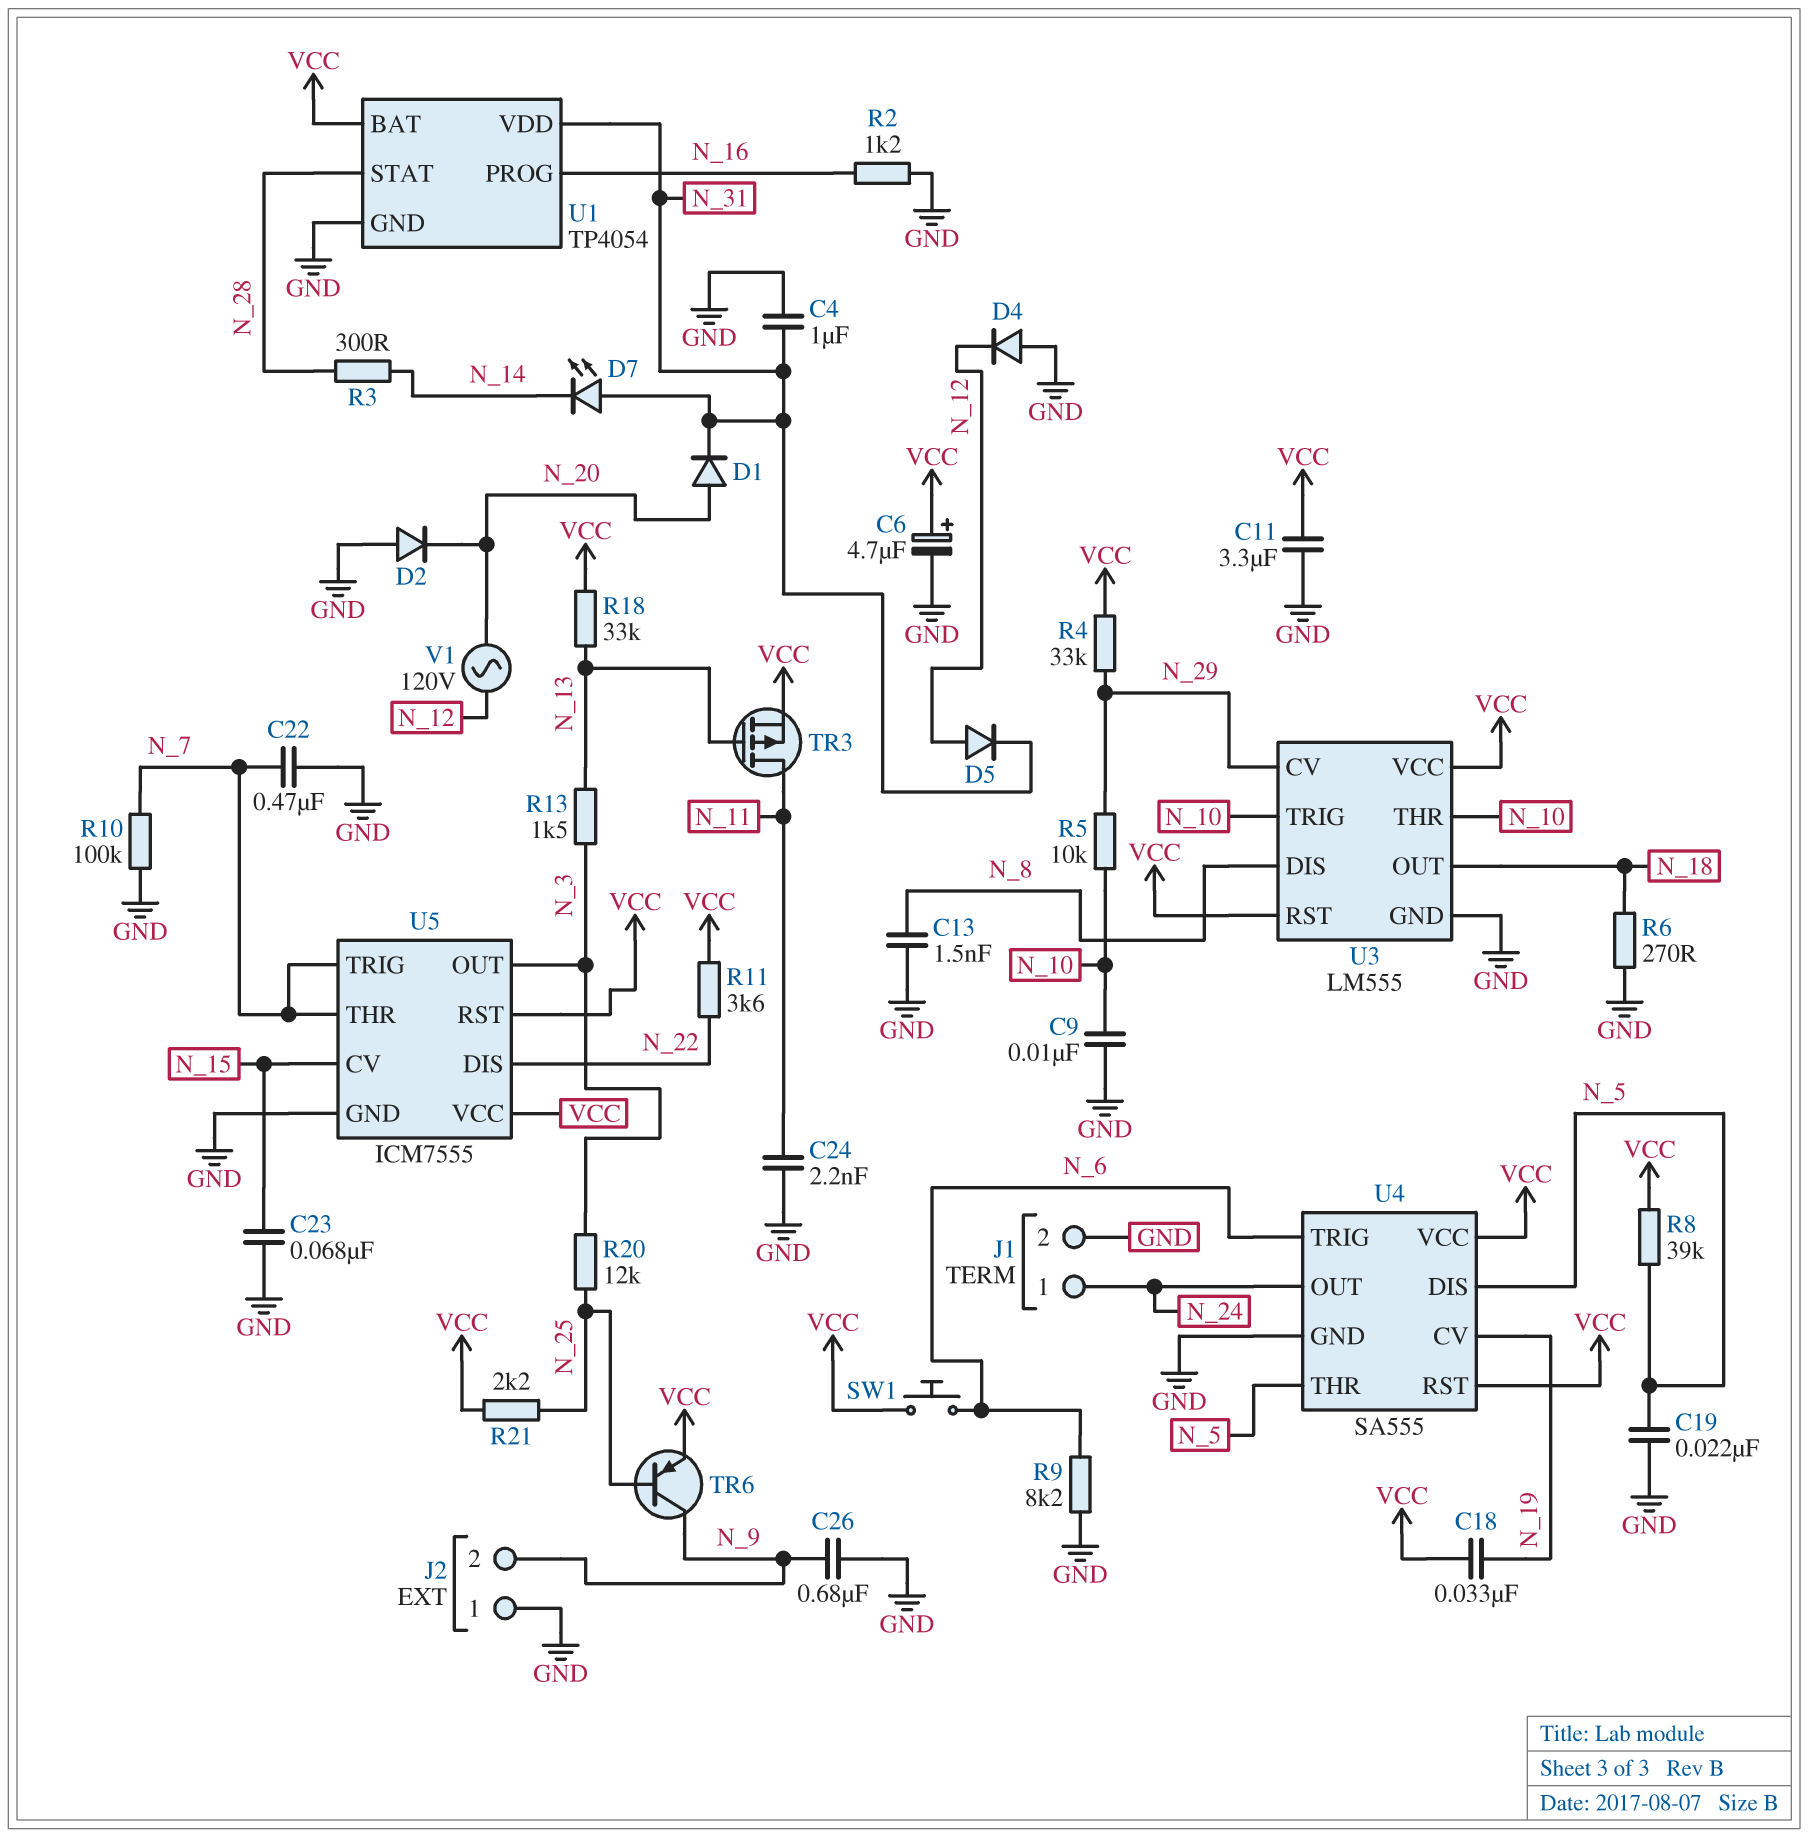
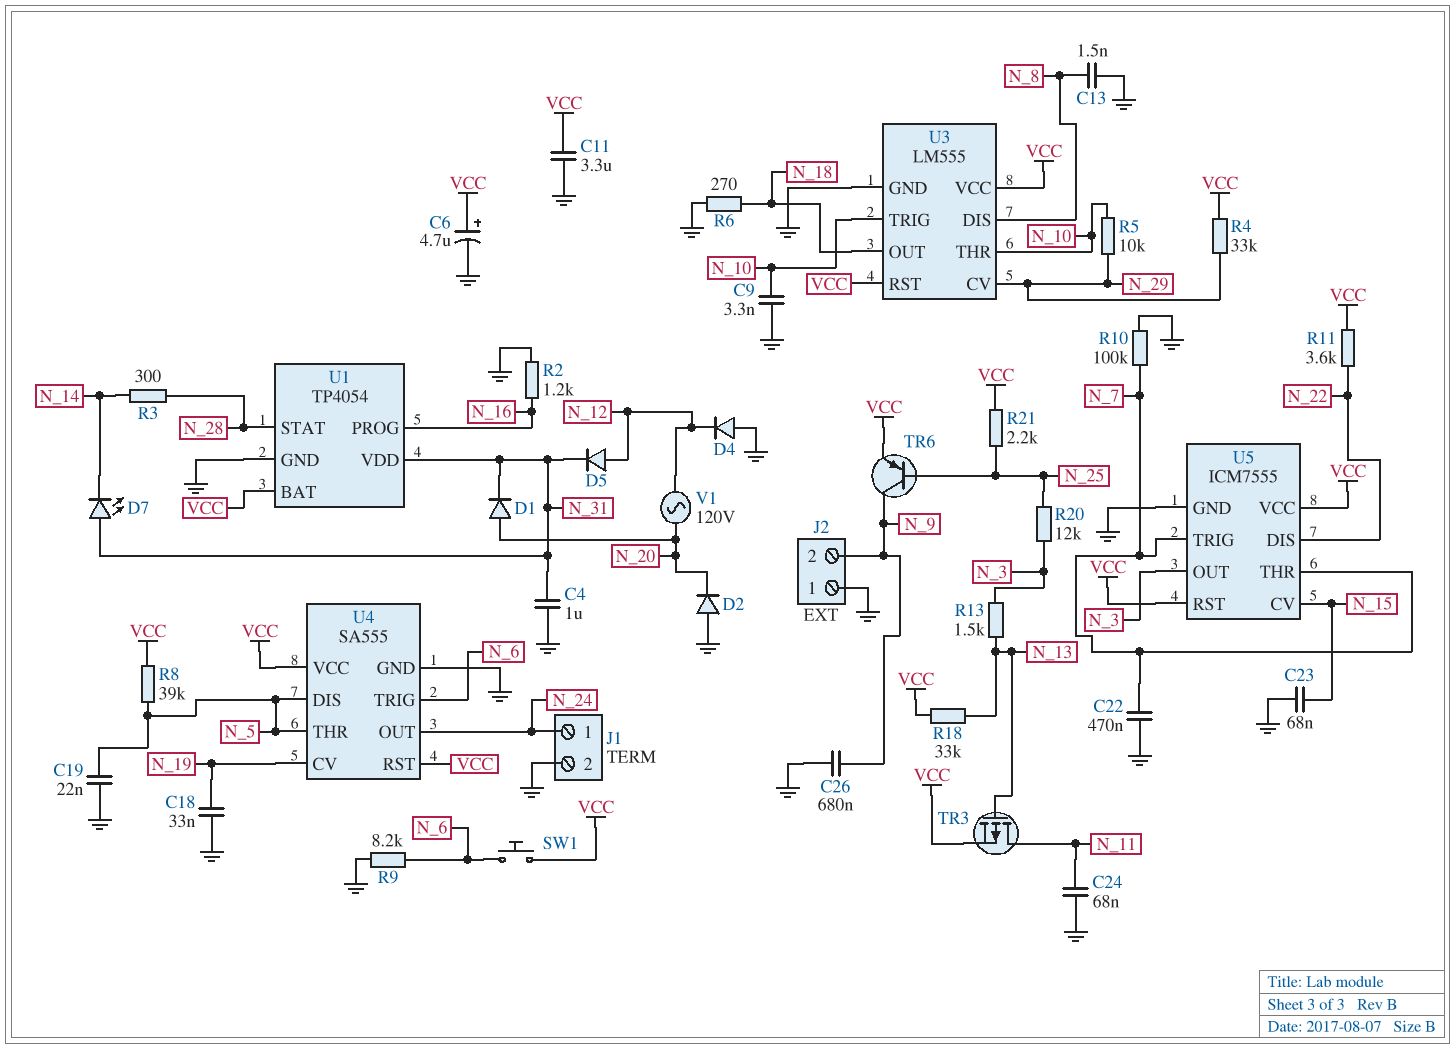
C9: 10nF (GND, N_10) -> 3.3nF (GND, N_10)
C18: 33nF (N_19, VCC) -> 33nF (GND, N_19)
C24: 2.2nF (GND, N_11) -> 68nF (GND, N_11)

